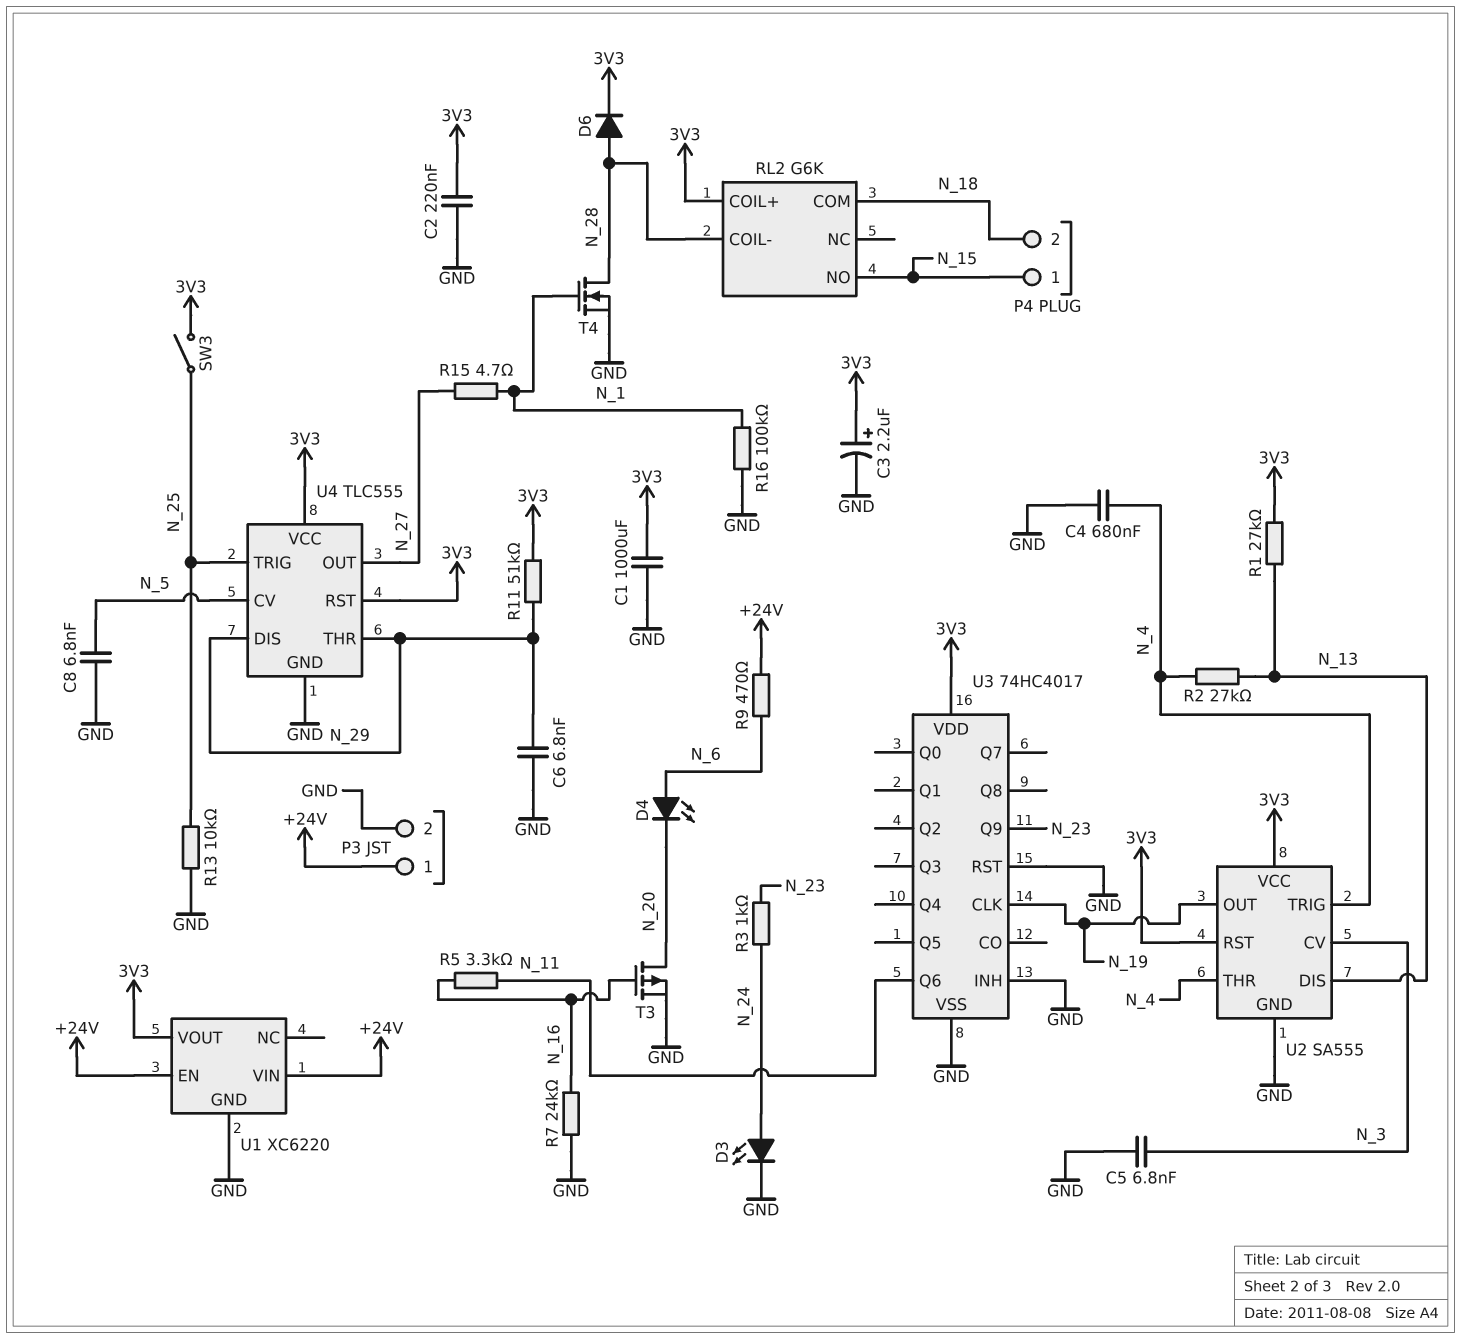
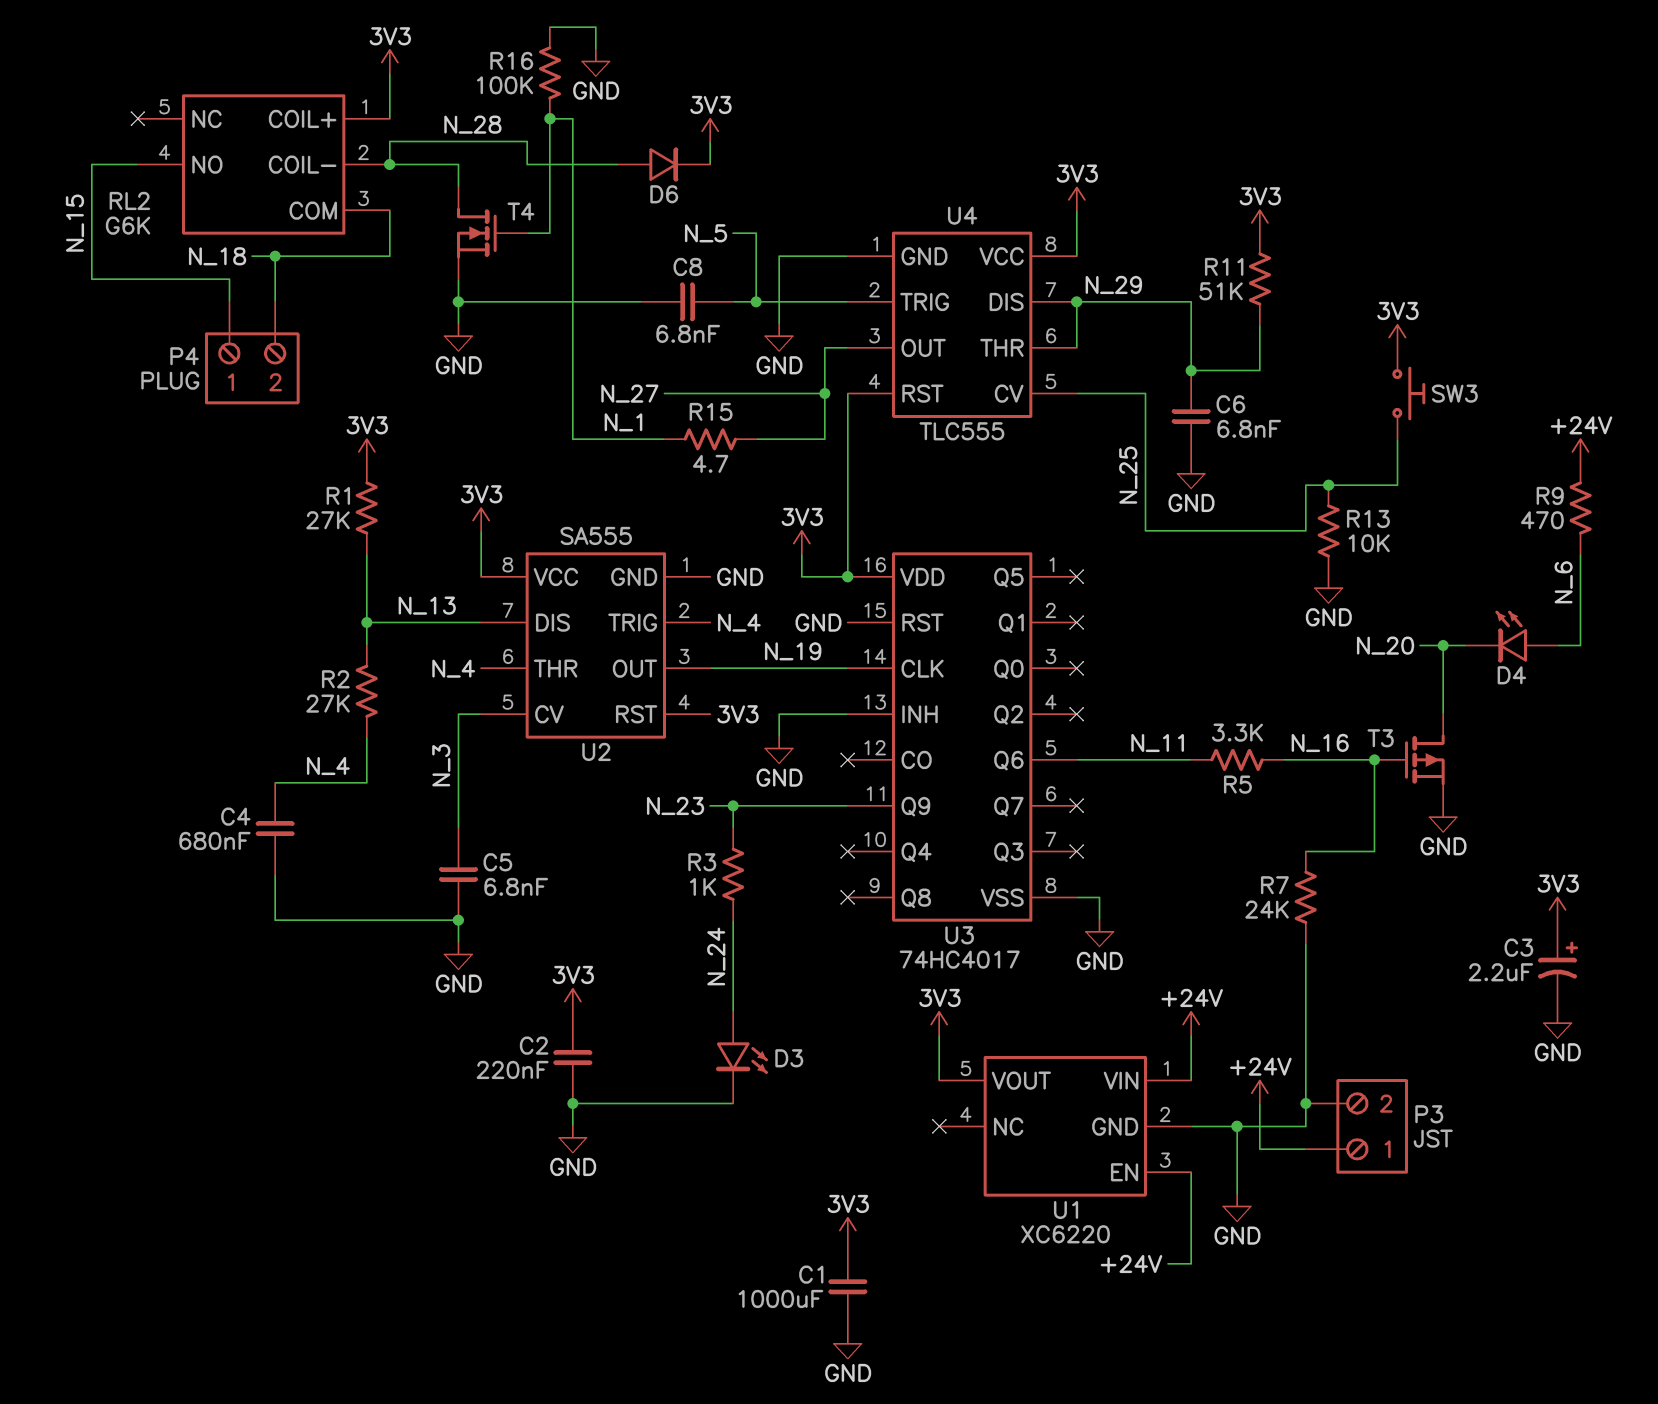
SW3: switch (3V3, N_25) -> button (3V3, N_25)
U4 pin CV: N_5 -> N_25
U4 pin TRIG: N_25 -> N_5

